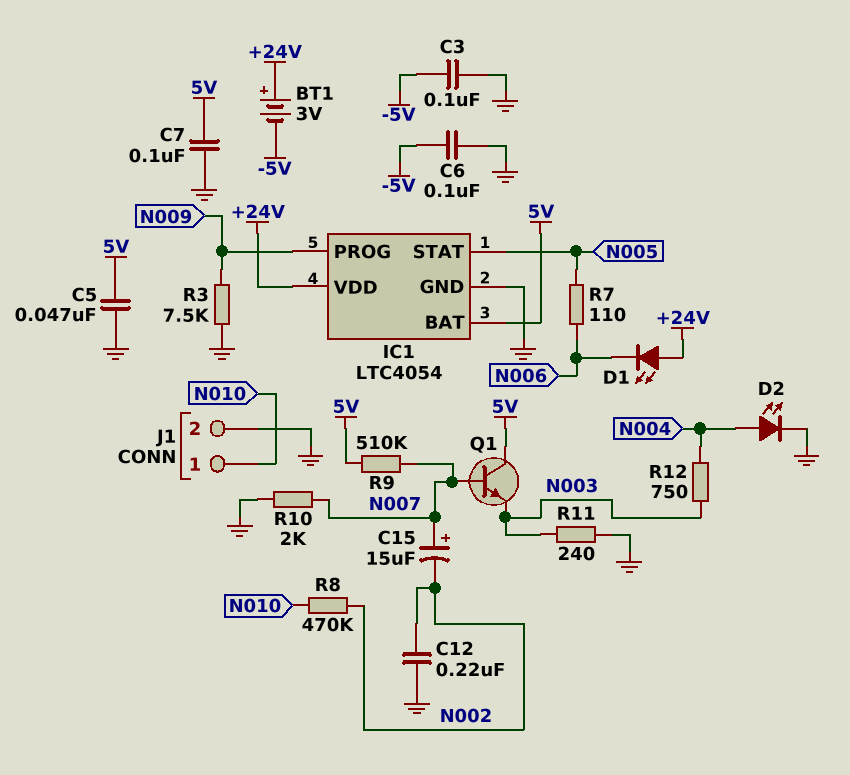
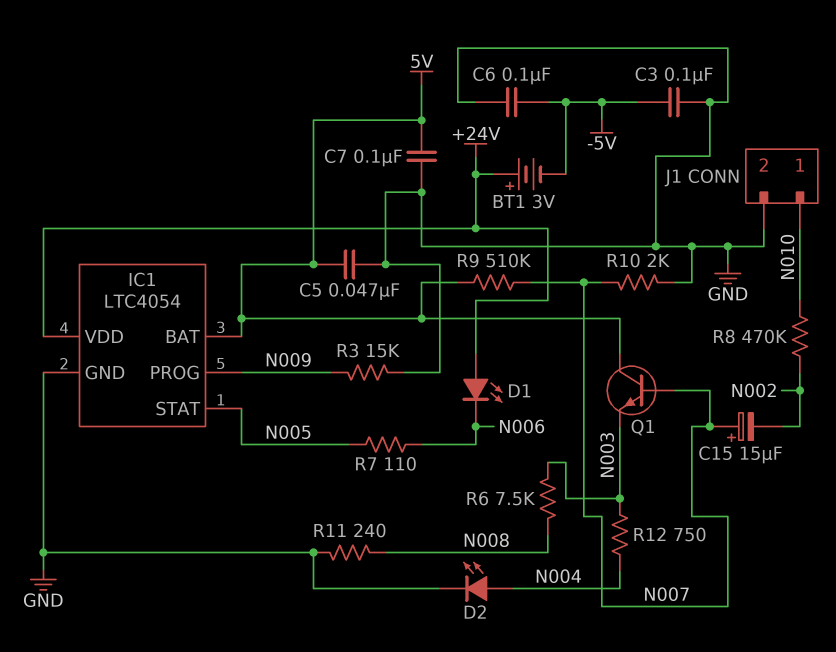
C12: 220nF (GND, N002) -> none
R3: 7.5k (GND, N009) -> 15k (GND, N009)
R6: none -> 7.5k (N003, N008)
R11: 240 (GND, N003) -> 240 (GND, N008)

